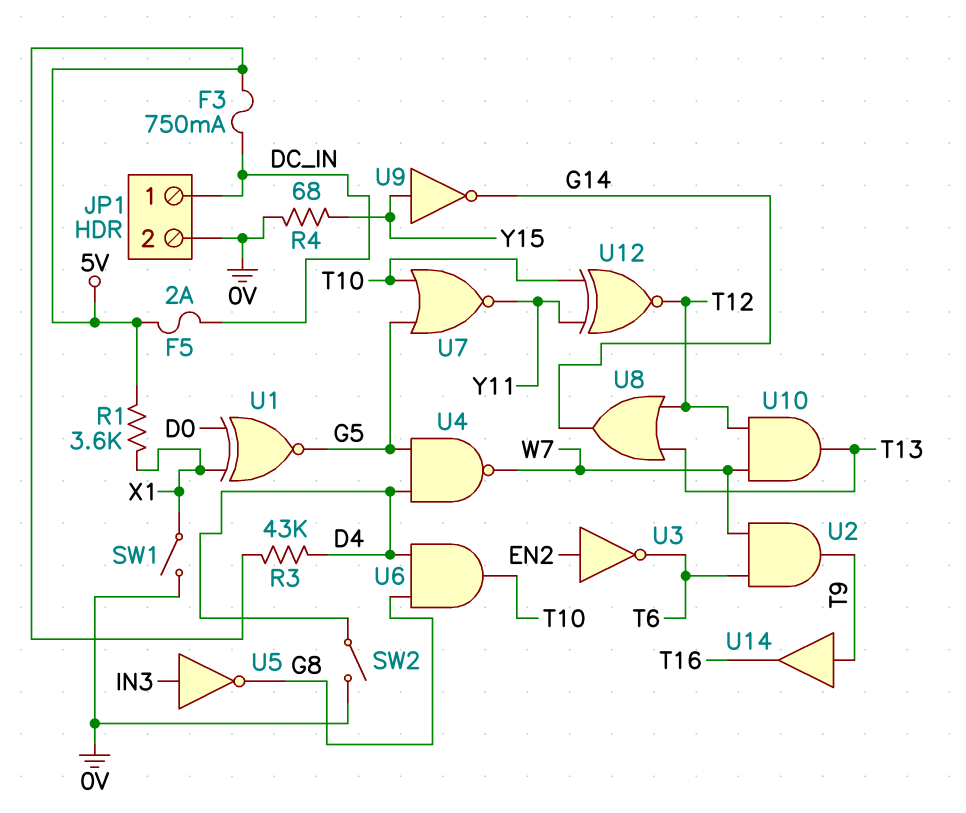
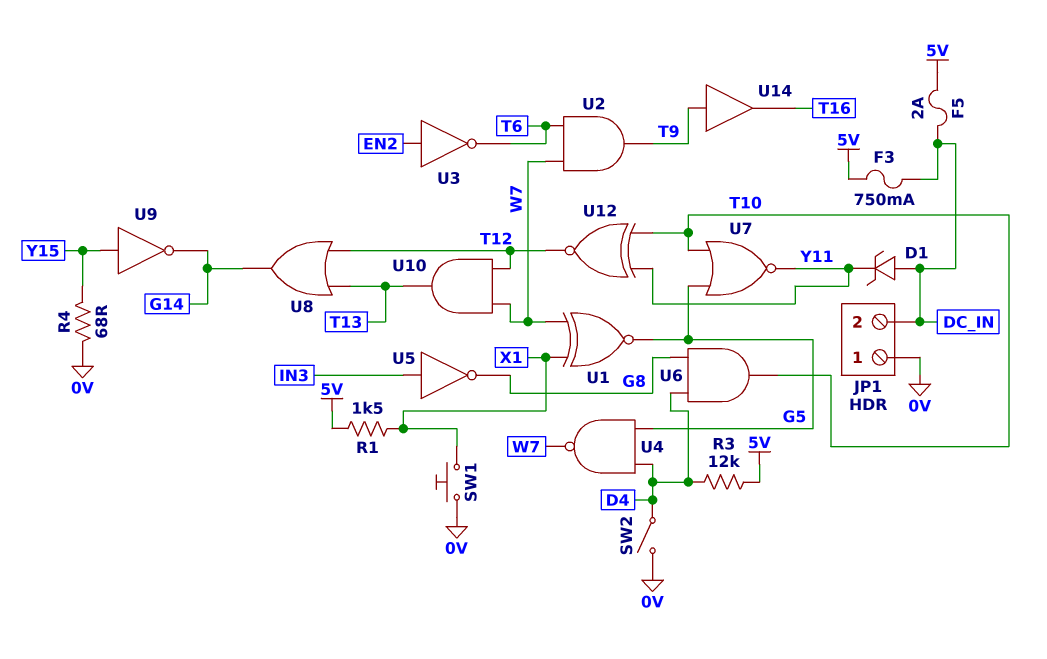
D1: none -> zener (A DC_IN, K Y11)
JP1 pin 1: DC_IN -> 0V
JP1 pin 2: 0V -> DC_IN
R1: 3.6k (5V, X1) -> 1.5k (5V, X1)
R3: 43k (5V, D4) -> 12k (5V, D4)
SW1: switch (0V, X1) -> button (0V, X1)
U1: XNOR (in D0, in X1, out G5) -> XNOR (in W7, in X1, out G5)

